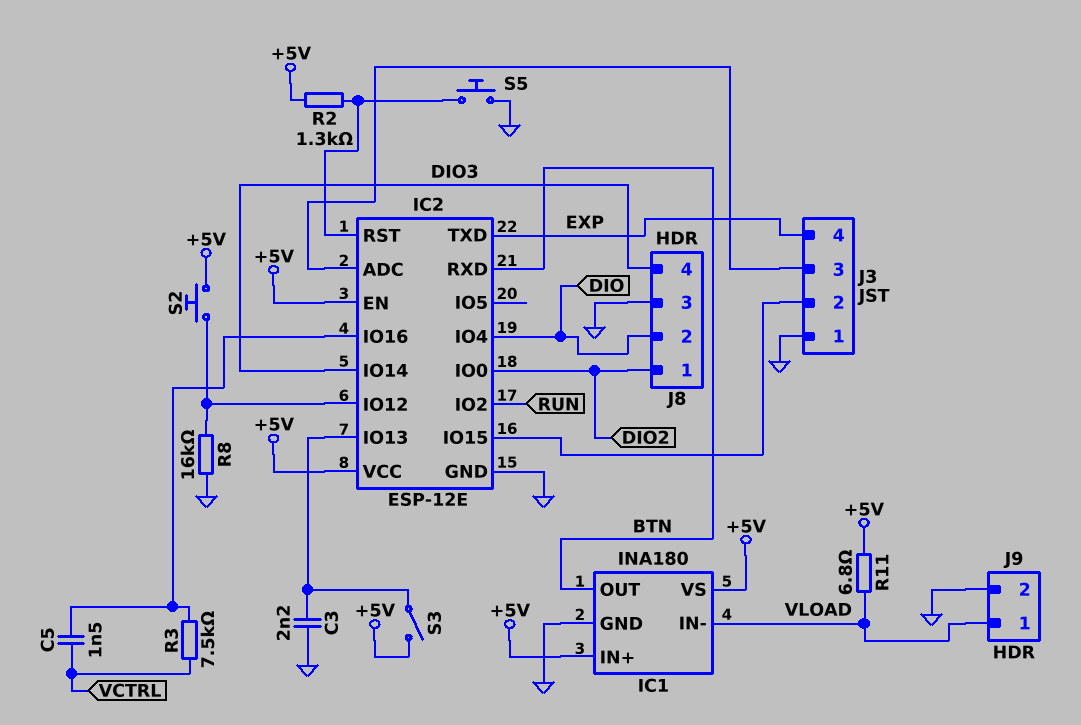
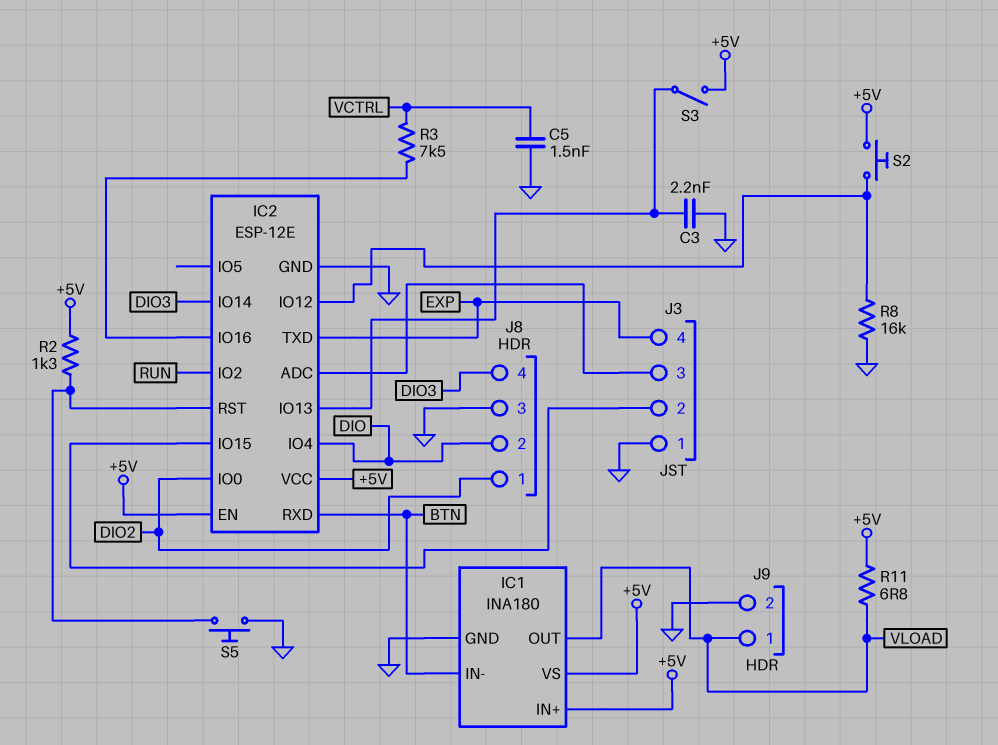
C5: 1.5nF (IC2/IO16, VCTRL) -> 1.5nF (GND, VCTRL)
IC1 pin IN-: VLOAD -> BTN
IC1 pin OUT: BTN -> VLOAD

